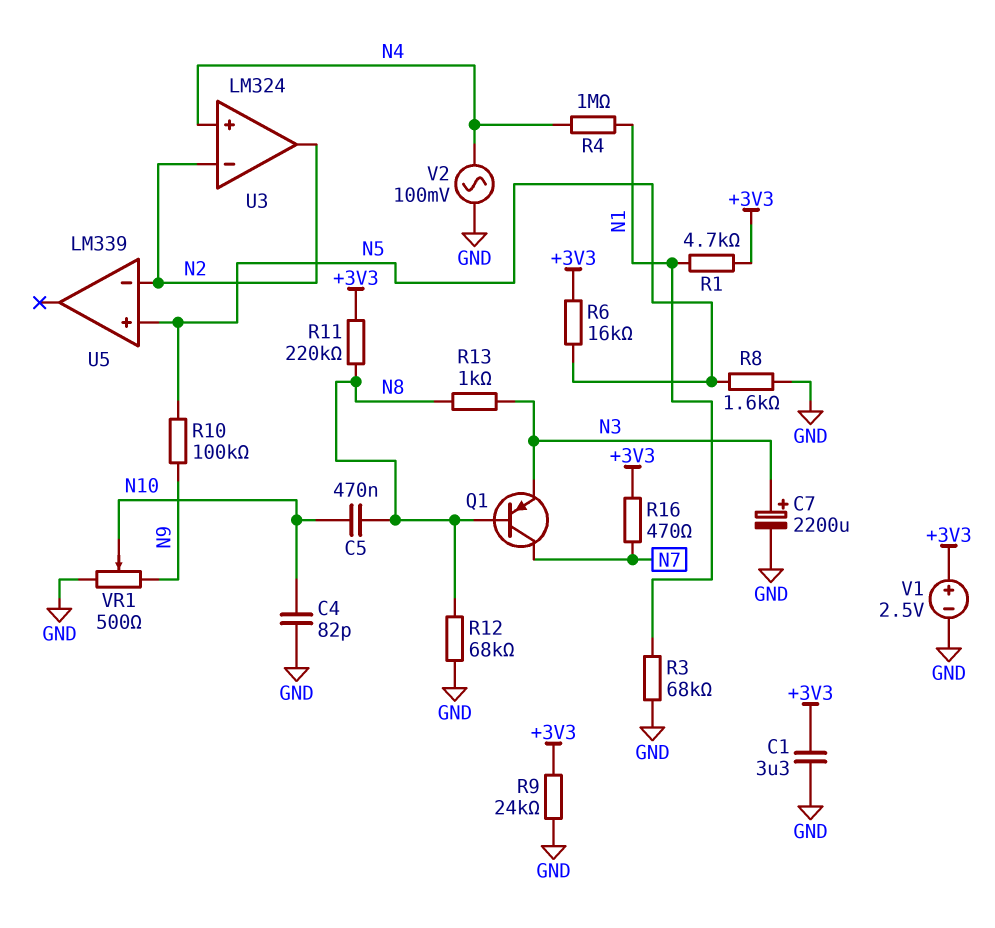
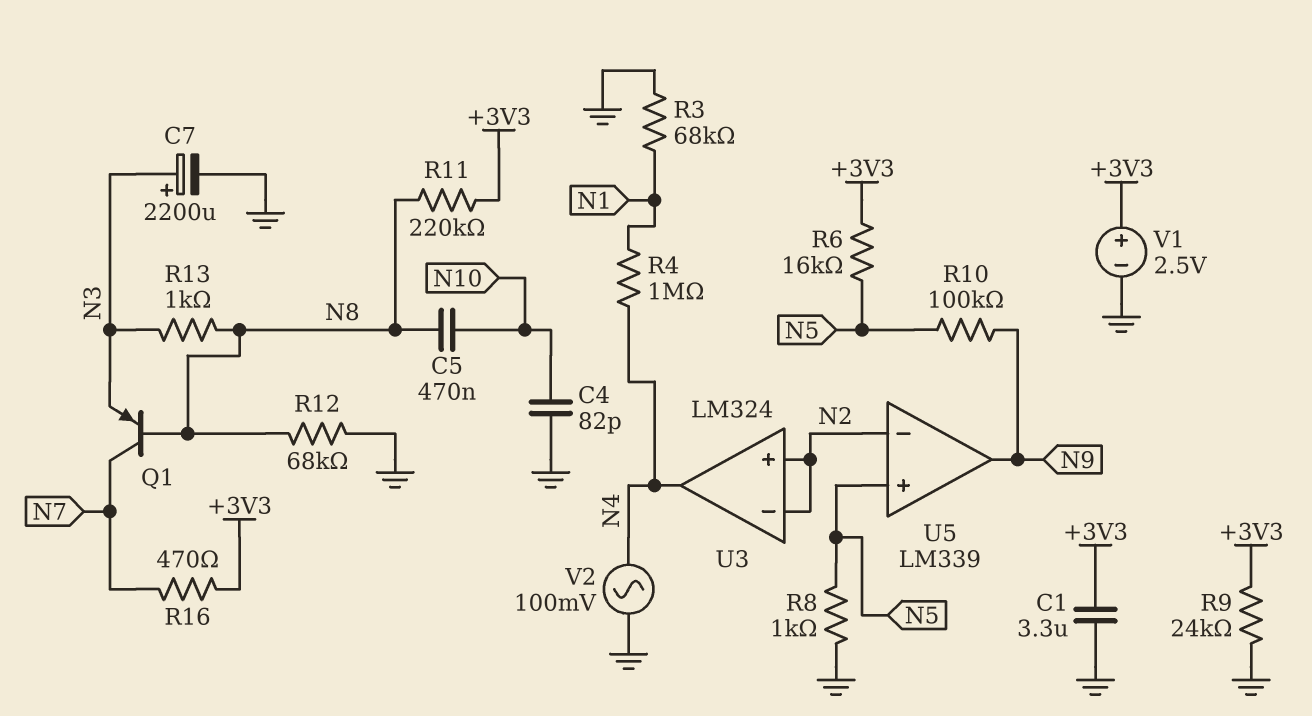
R1: 4.7k (+3V3, N1) -> none
R8: 1.6k (GND, N5) -> 1k (GND, N5)
U3 pin in+: N4 -> N2
U3 pin out: N2 -> N4
U5 pin out: none -> N9
VR1: 500 (GND, N9, wiper N10) -> none

